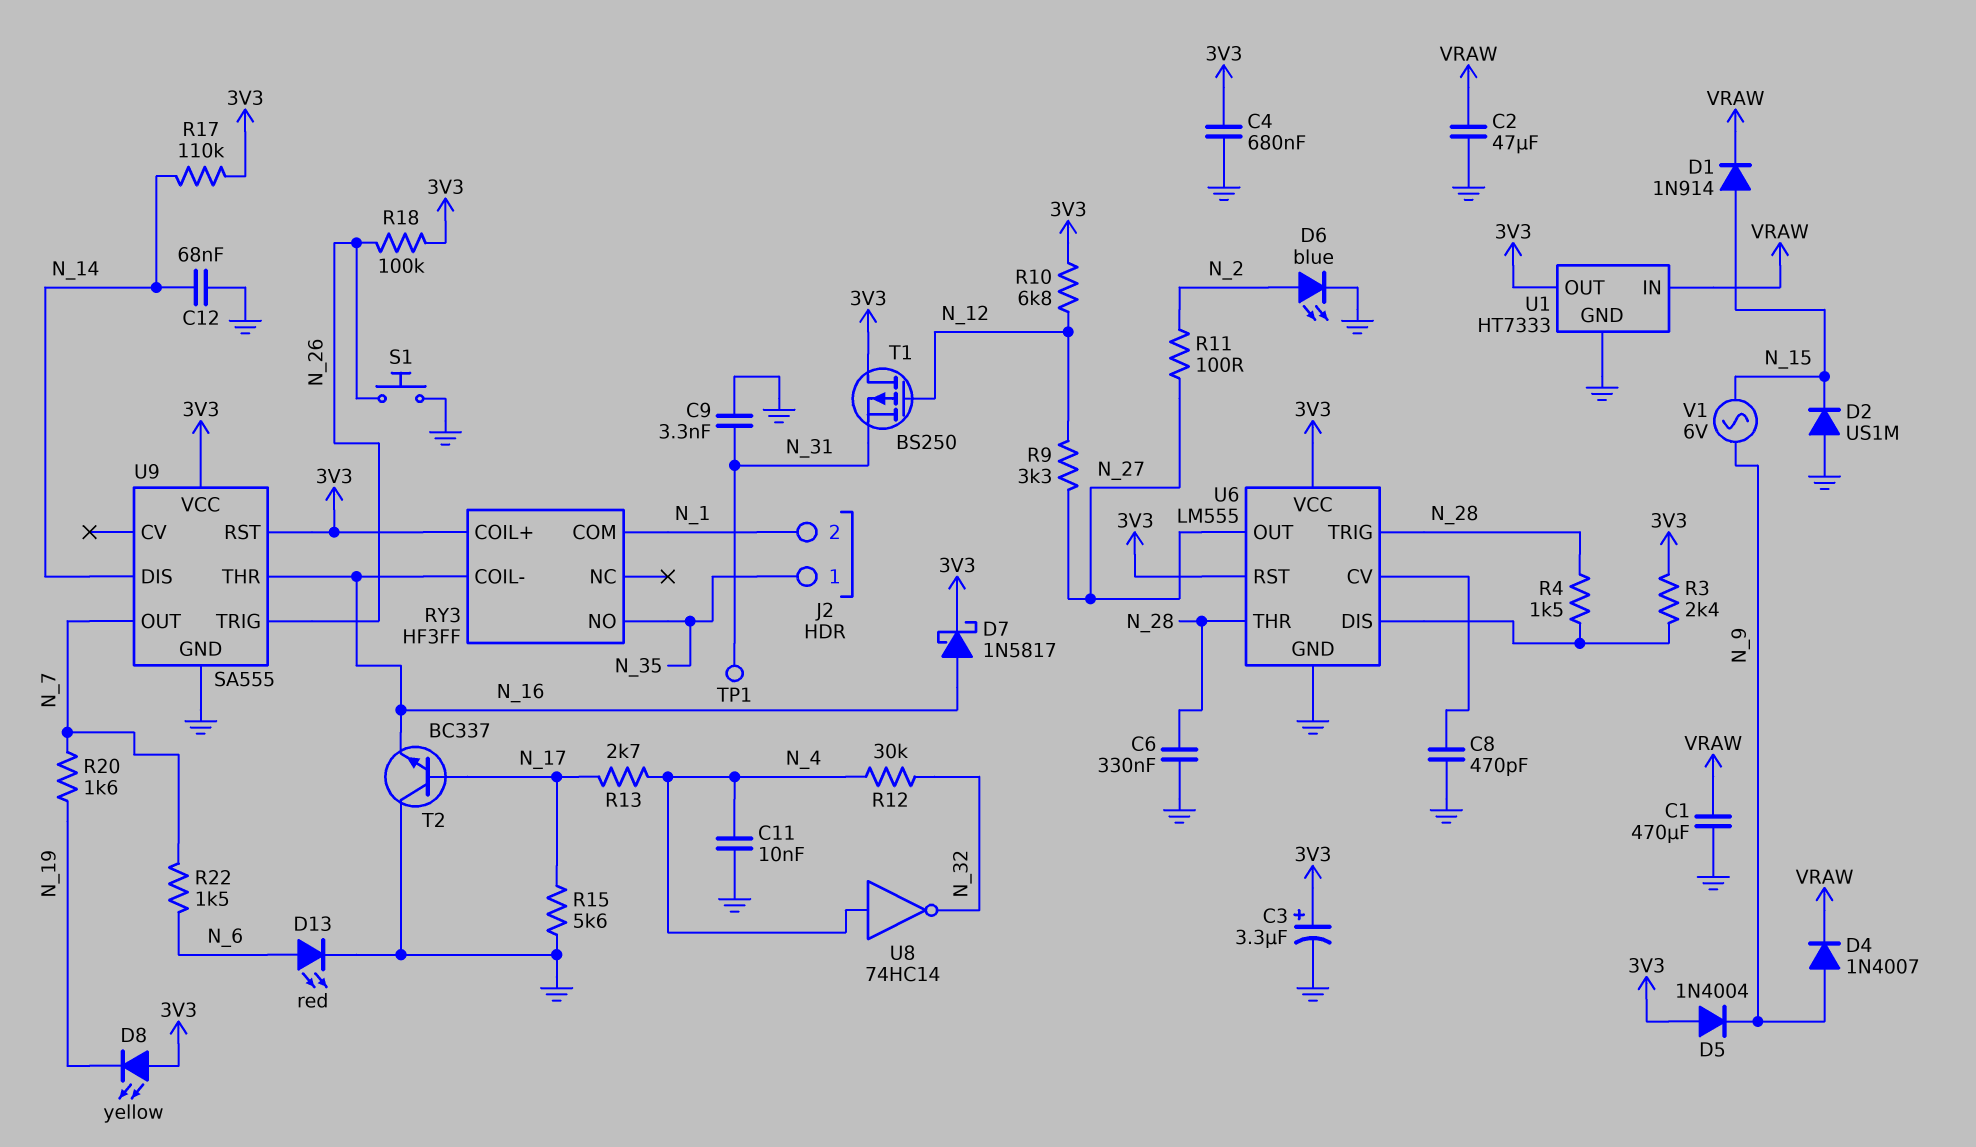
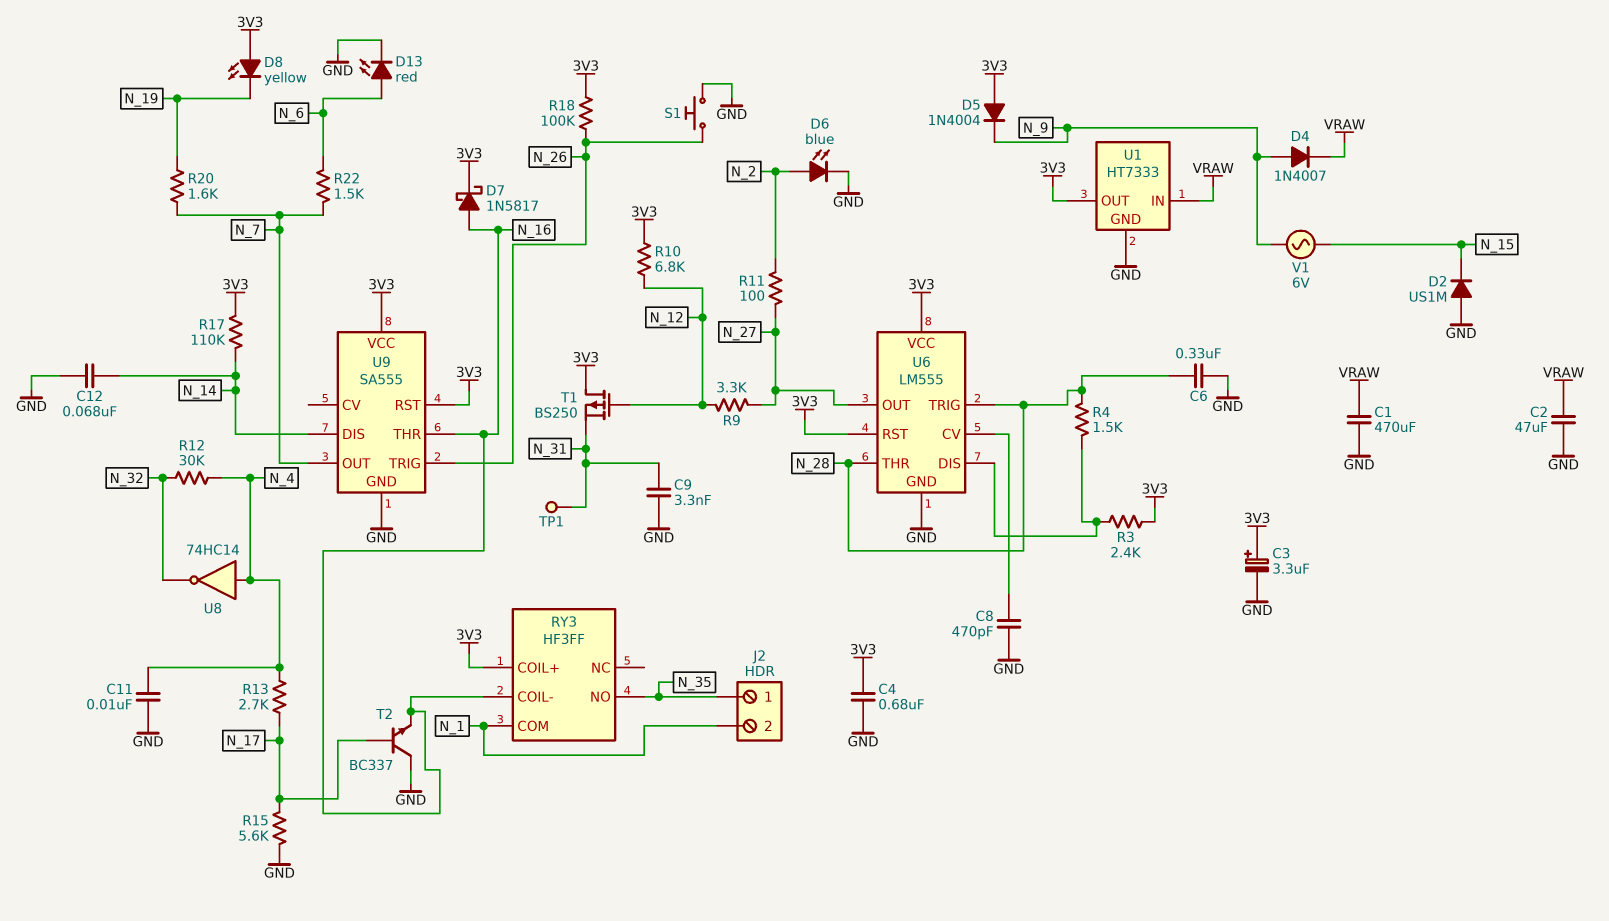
D1: diode 1N914 (A N_15, K VRAW) -> none

